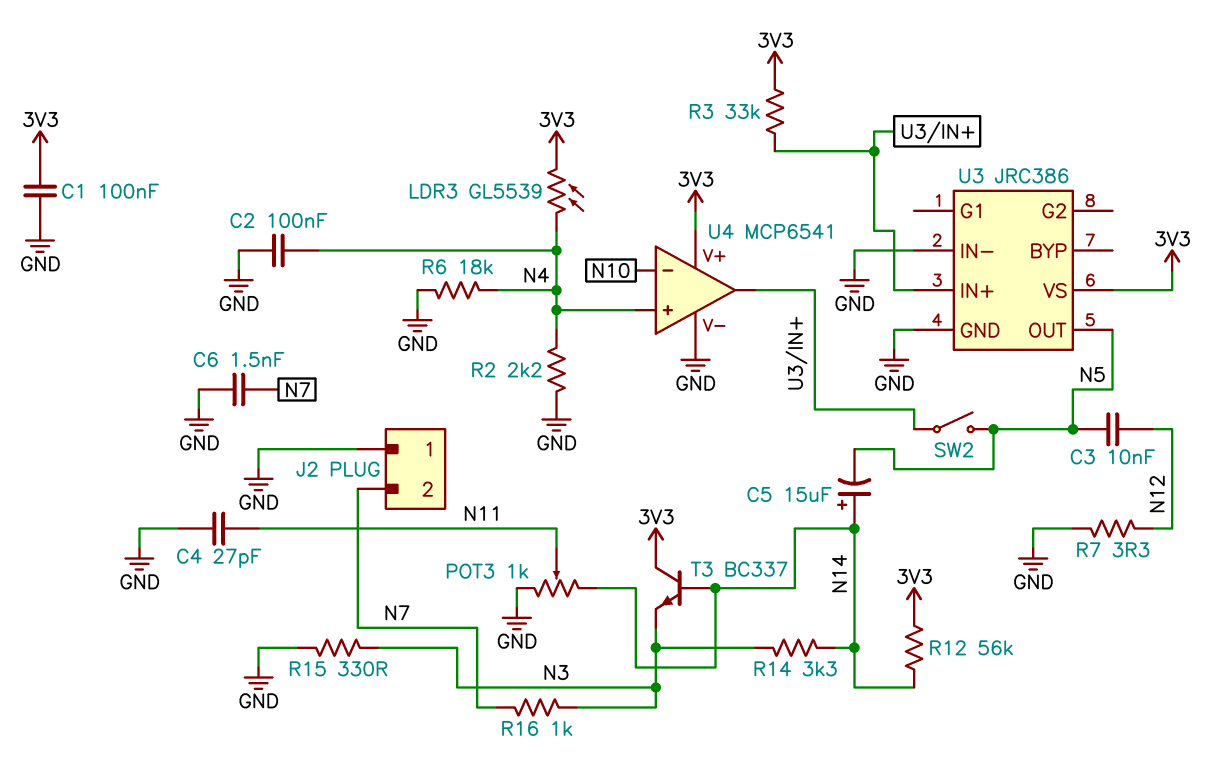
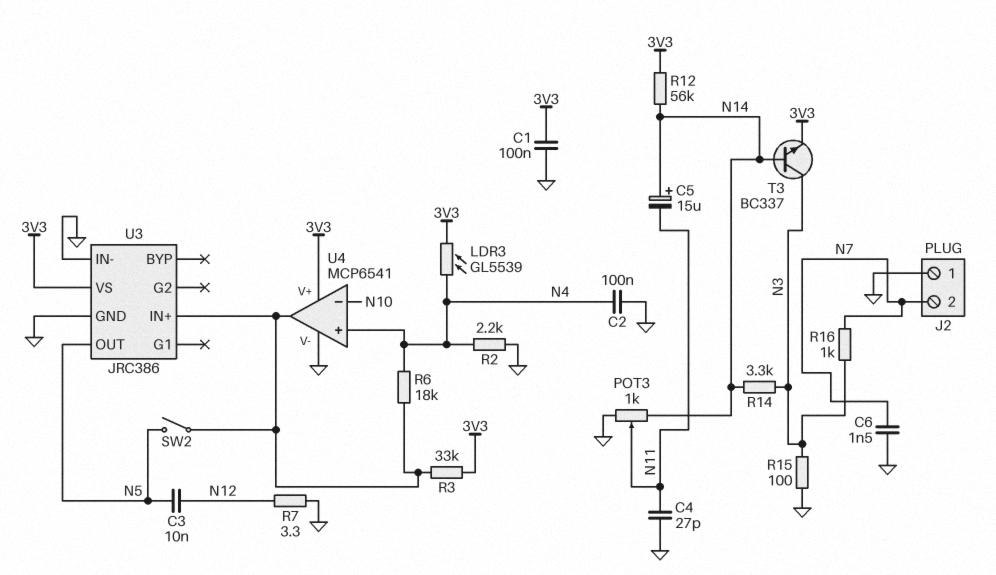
C5: 15uF (plus N14, minus N5) -> 15uF (plus N14, minus N11)
R6: 18k (GND, N4) -> 18k (N4, U3/IN+)
R15: 330 (GND, N3) -> 100 (GND, N3)
T3: NPN BC337 (B N14, C 3V3, E N3) -> NPN BC337 (B N14, C N3, E 3V3)

